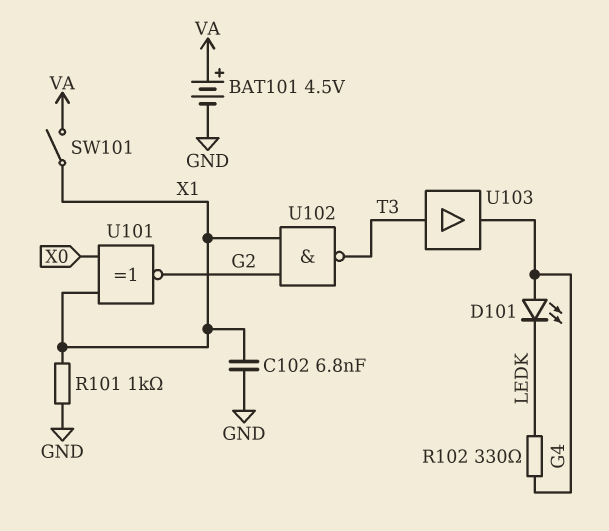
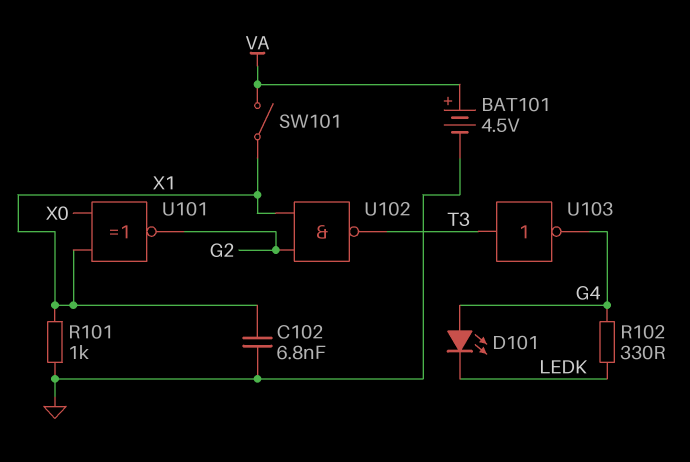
U103: buffer (in T3, out G4) -> NOT (in T3, out G4)

